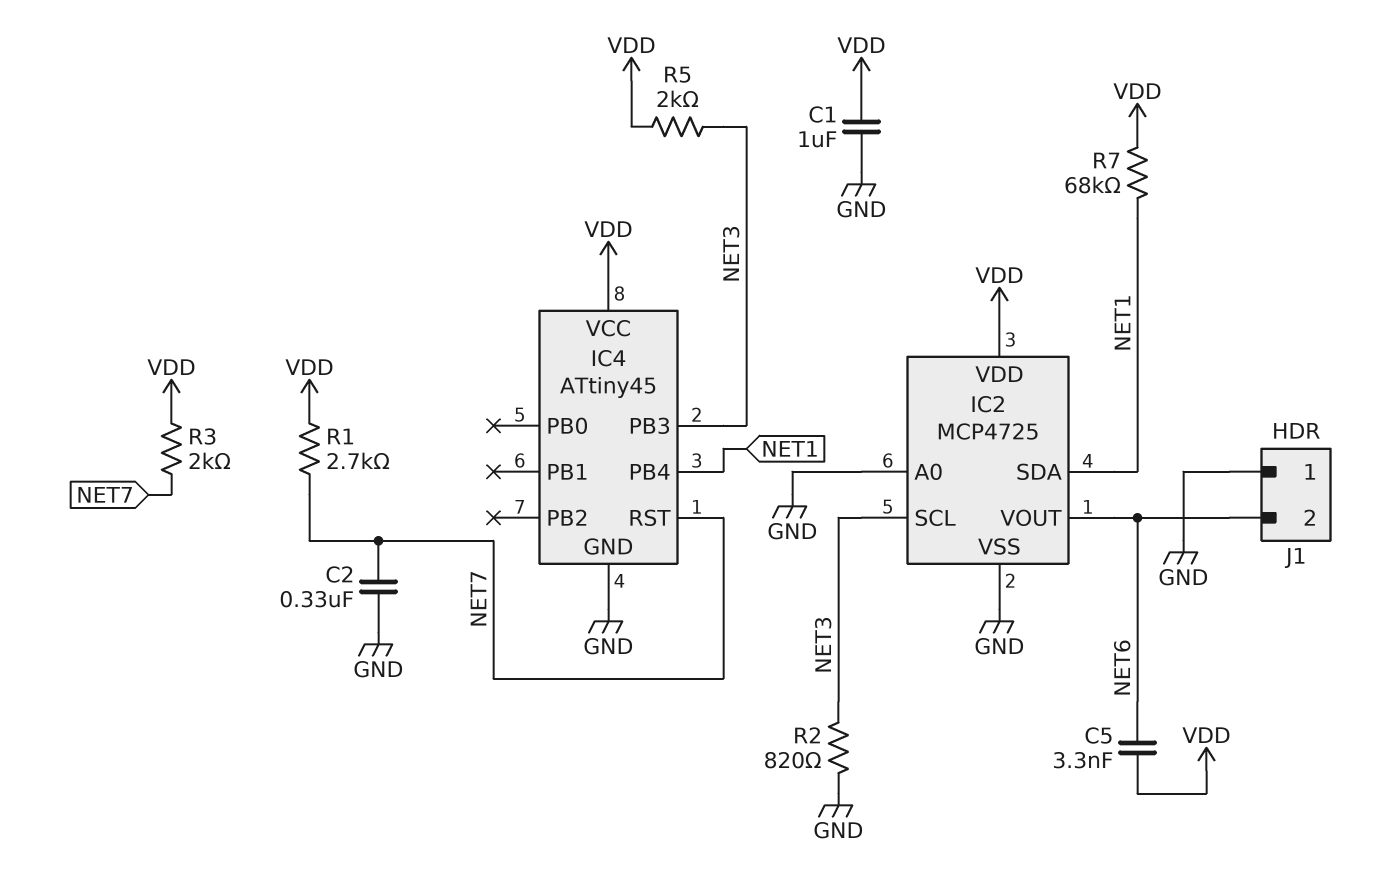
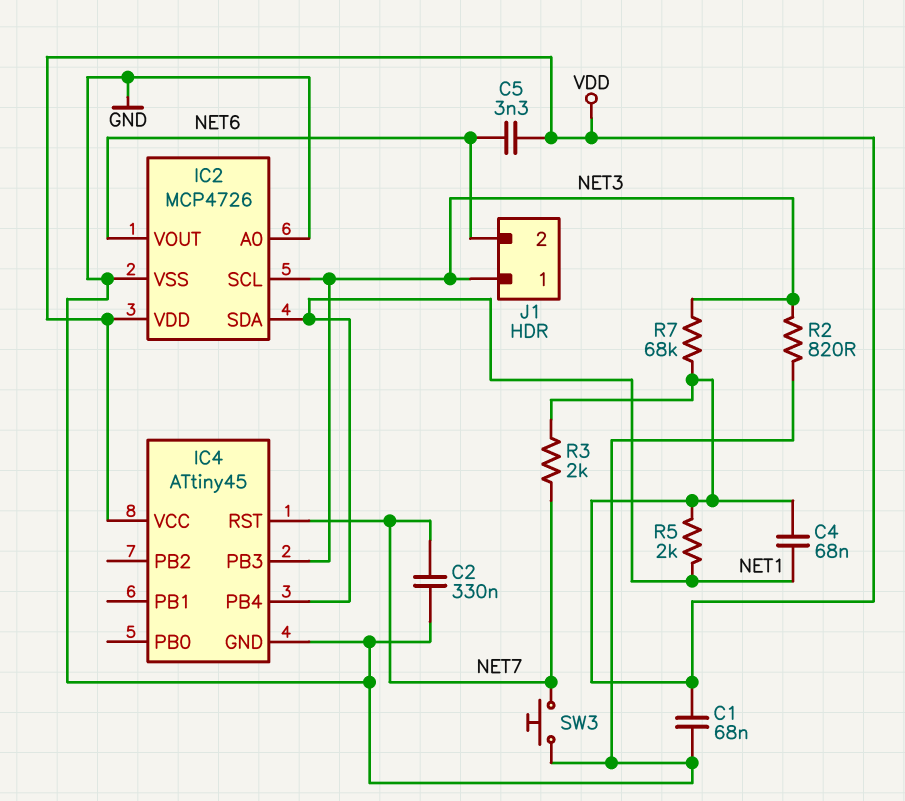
C1: 1uF (GND, VDD) -> 68nF (GND, VDD)
C4: none -> 68nF (NET1, VDD)
IC2: MCP4725 -> MCP4726
J1 pin 1: GND -> NET3
R1: 2.7k (NET7, VDD) -> none
R5: 2k (NET3, VDD) -> 2k (NET1, VDD)
R7: 68k (NET1, VDD) -> 68k (NET3, VDD)
SW3: none -> button (GND, NET7)

